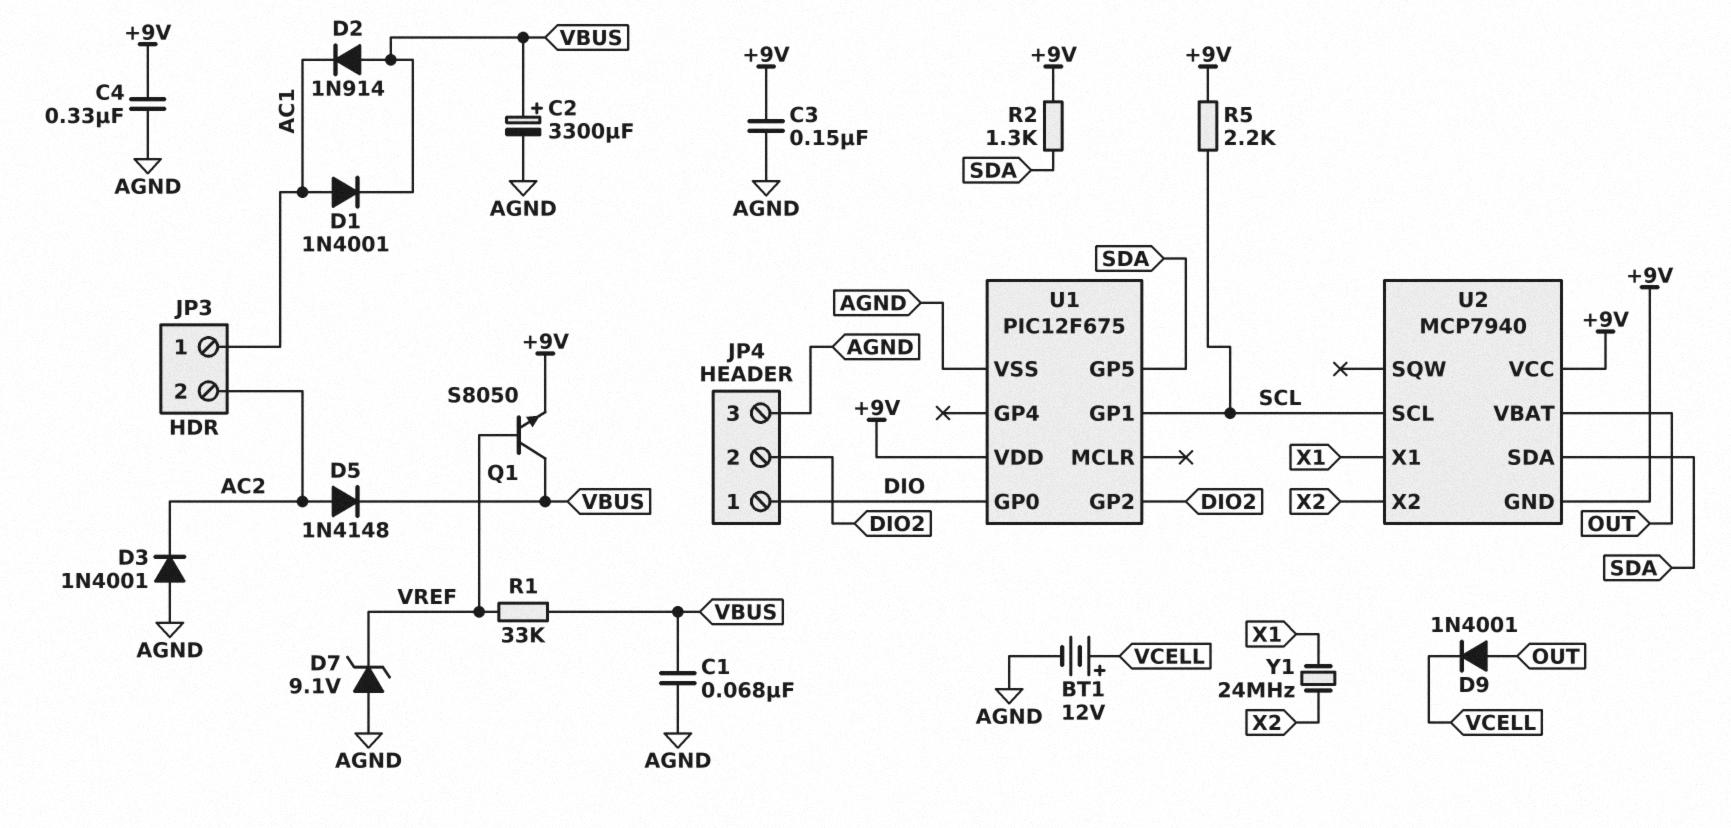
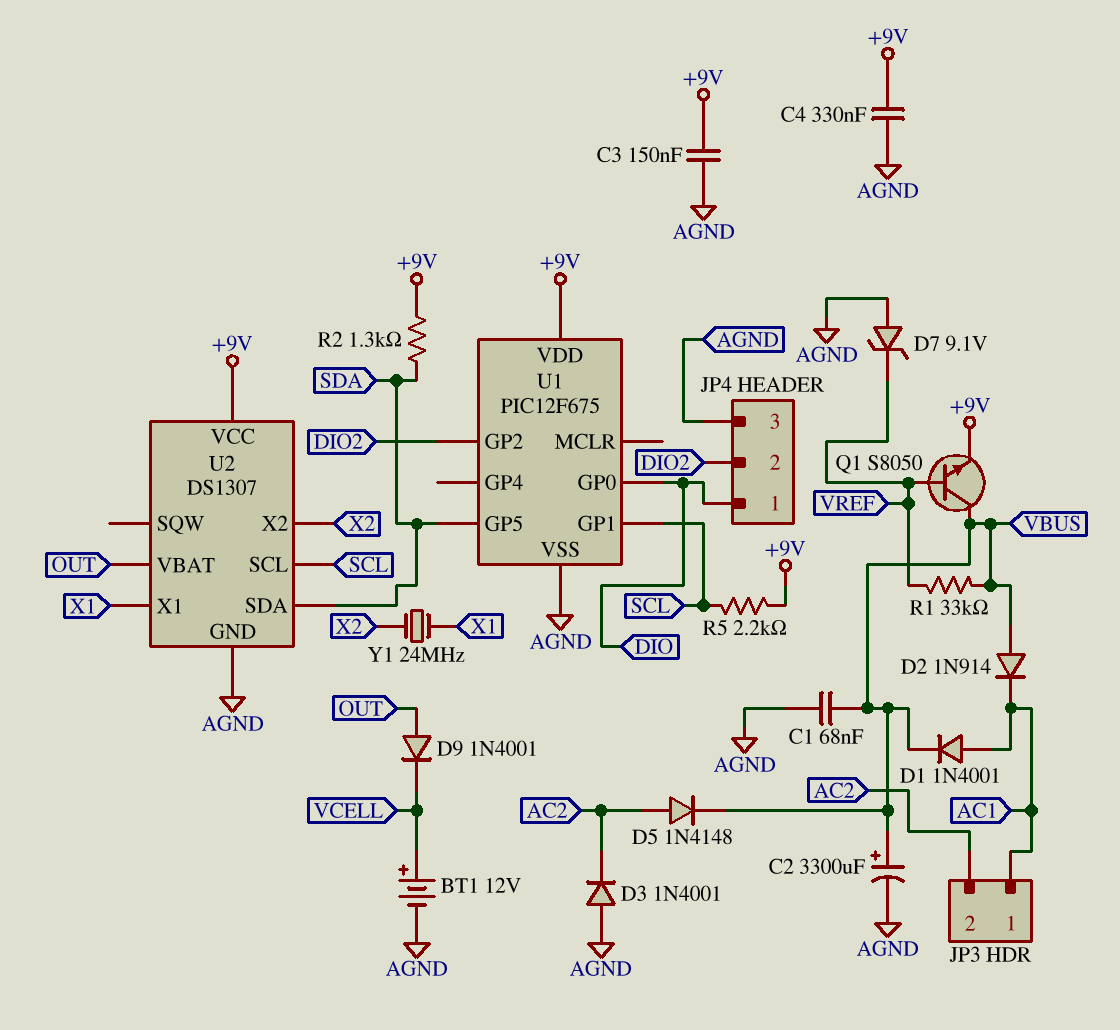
U2: MCP7940 -> DS1307
U2 pin GND: +9V -> AGND

